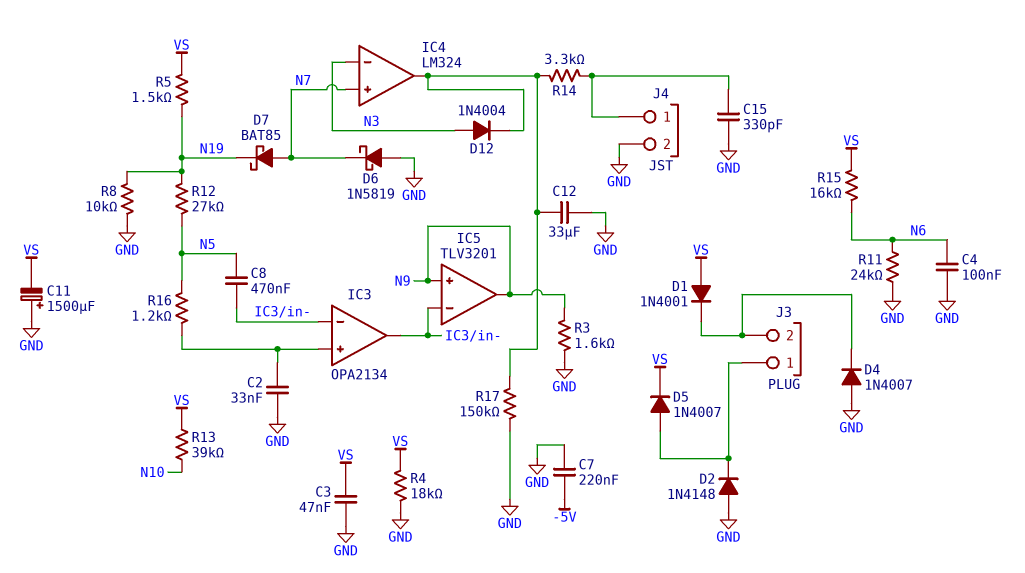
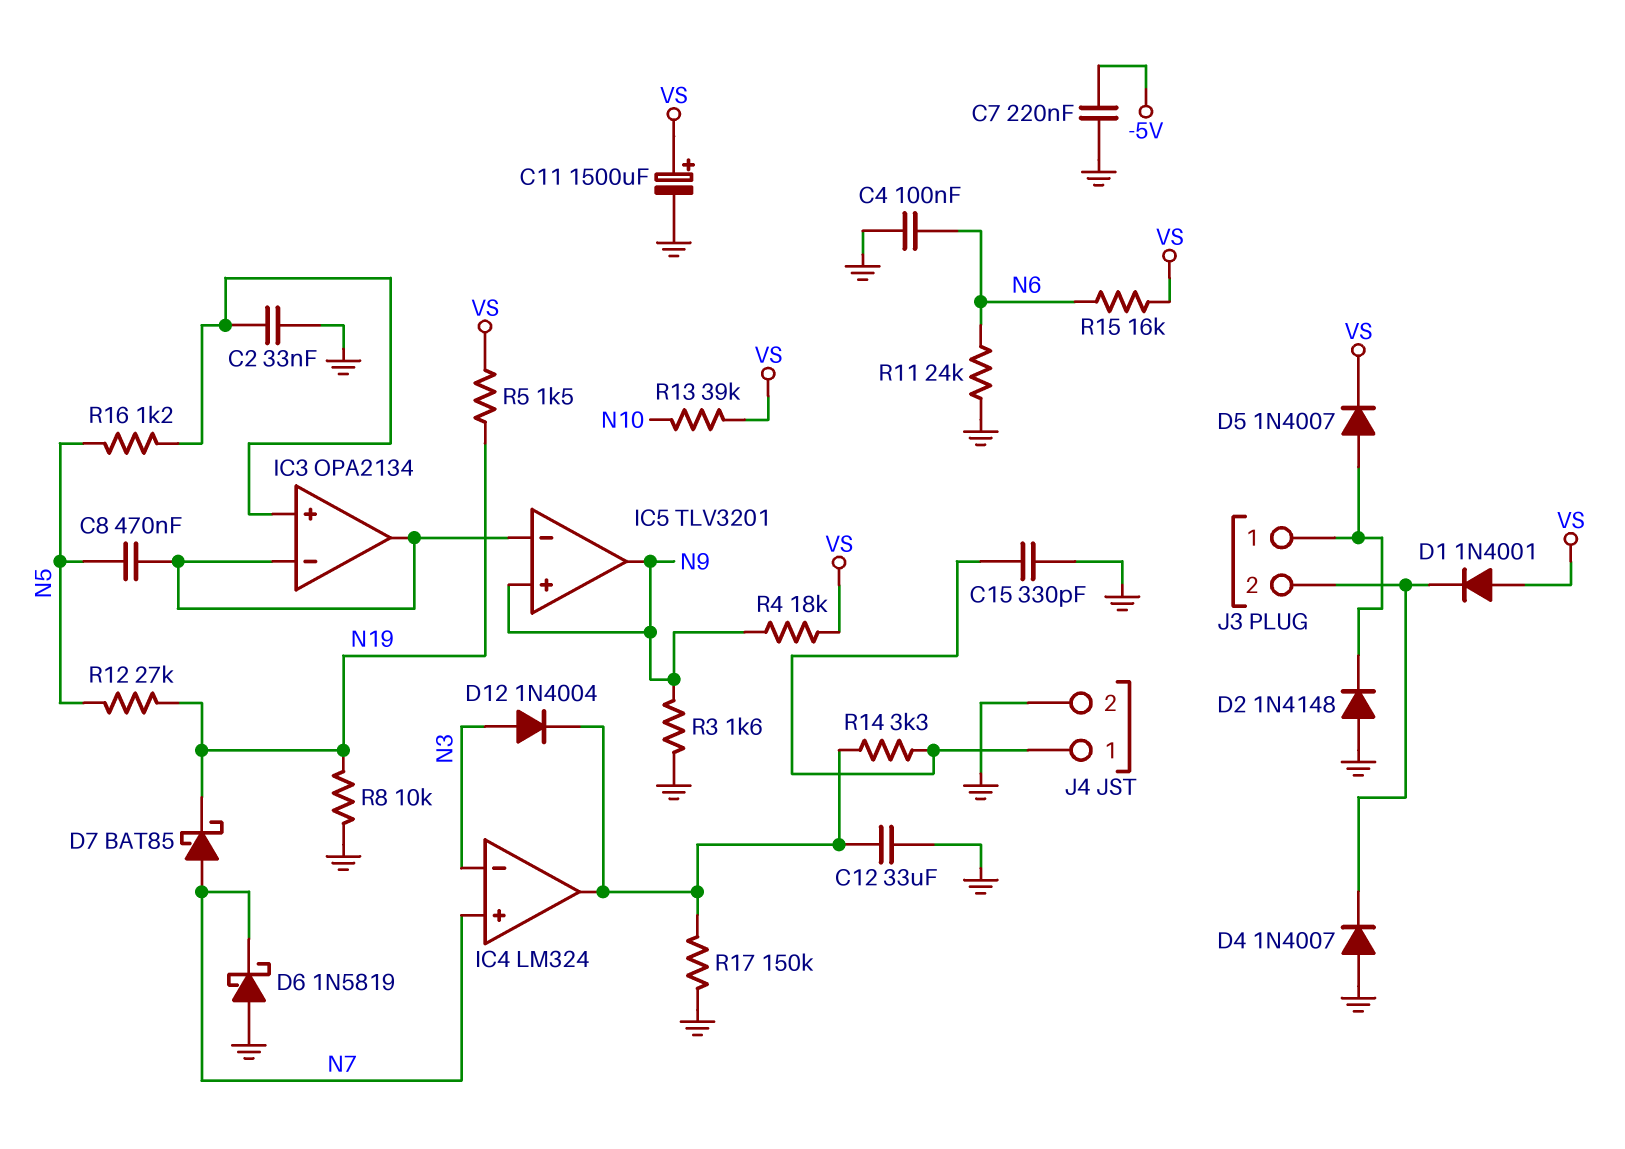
C3: 47nF (GND, VS) -> none
C11: 1500uF (plus GND, minus VS) -> 1500uF (plus VS, minus GND)
R4: 18k (GND, VS) -> 18k (N9, VS)

